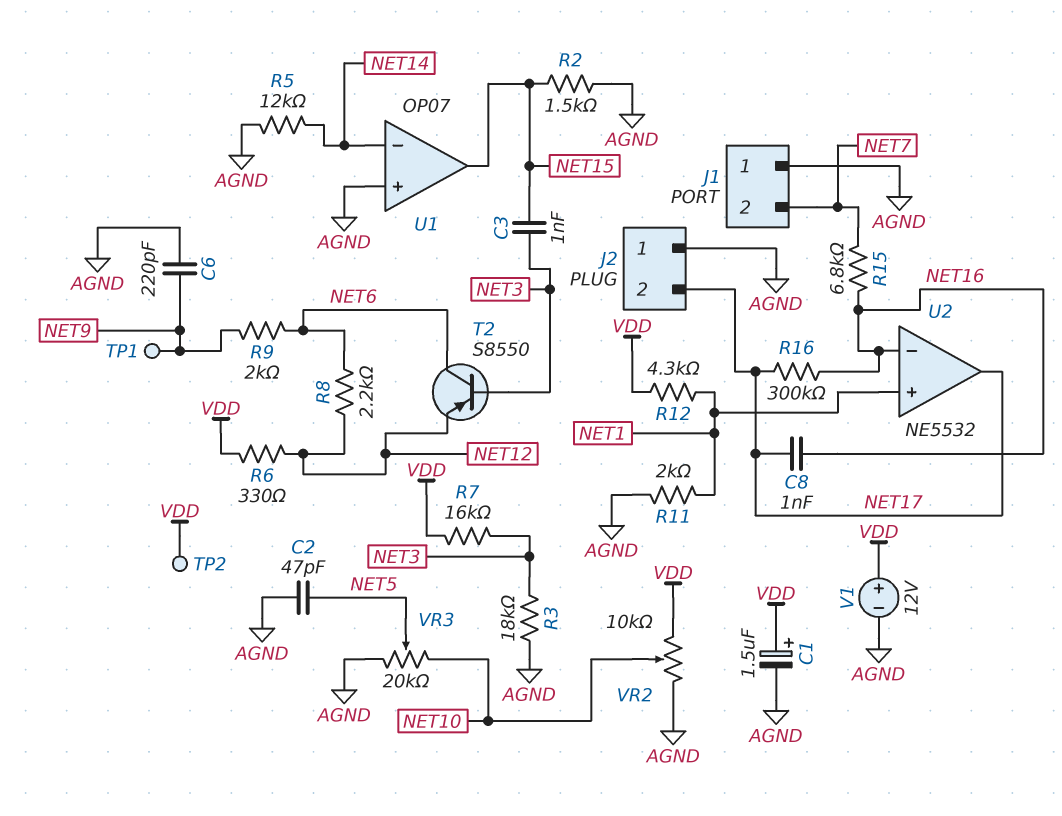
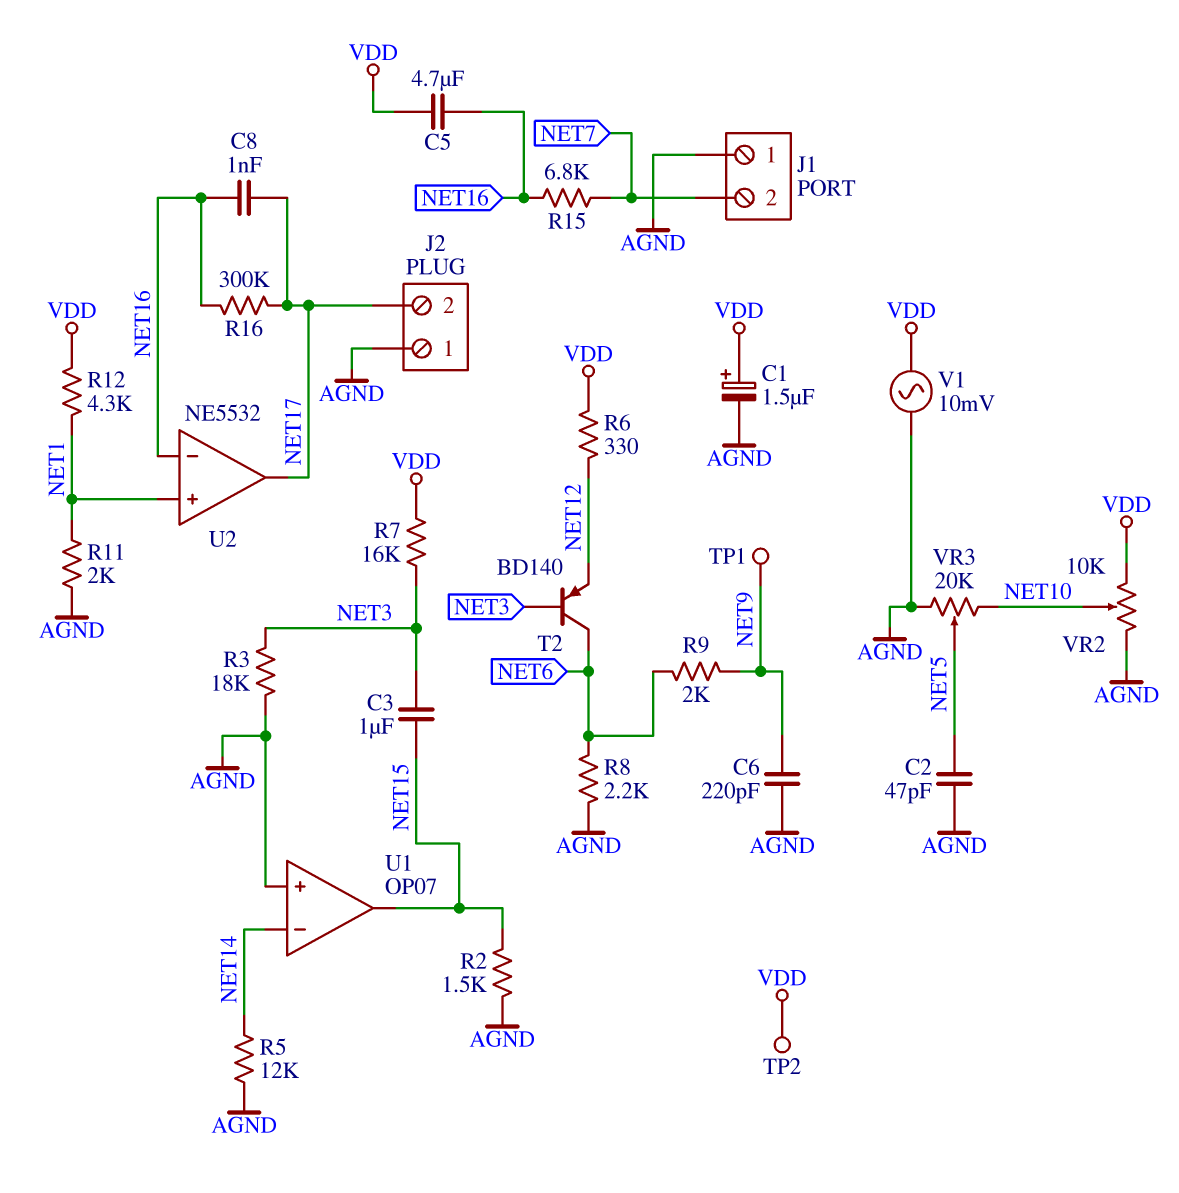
C3: 1nF (NET3, NET15) -> 1uF (NET3, NET15)
C5: none -> 4.7uF (NET16, VDD)
R8: 2.2k (NET6, NET12) -> 2.2k (AGND, NET6)
T2: PNP S8550 (B NET3, C NET6, E NET12) -> PNP BD140 (B NET3, C NET6, E NET12)
V1: 12V (plus VDD, minus AGND) -> AC 10mV (AGND, VDD)

